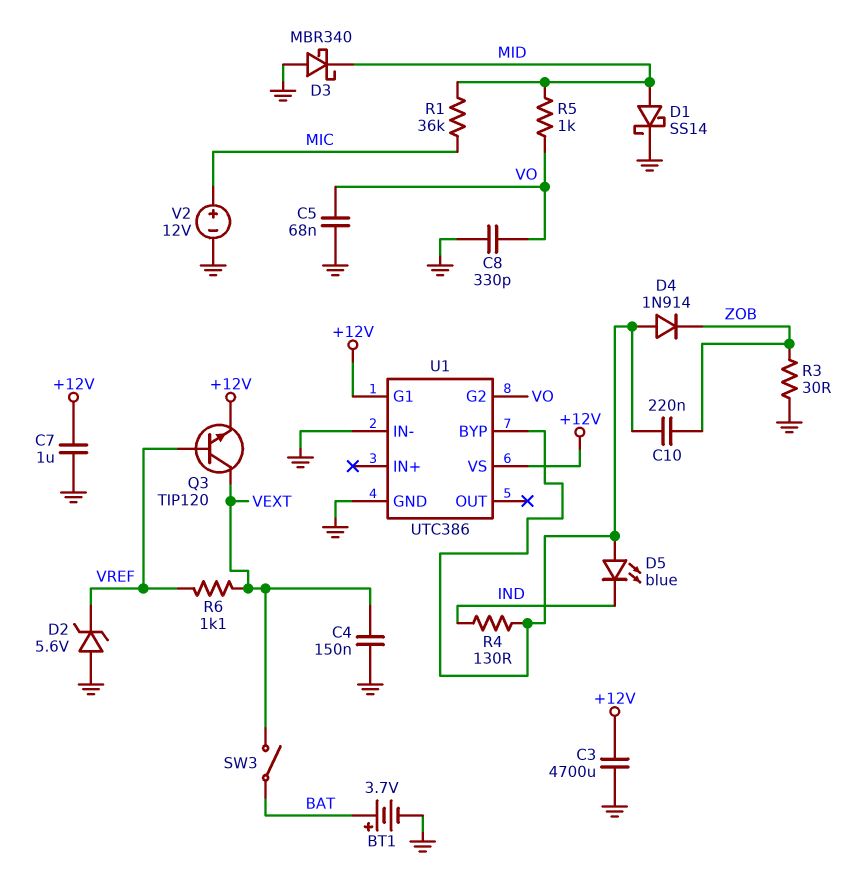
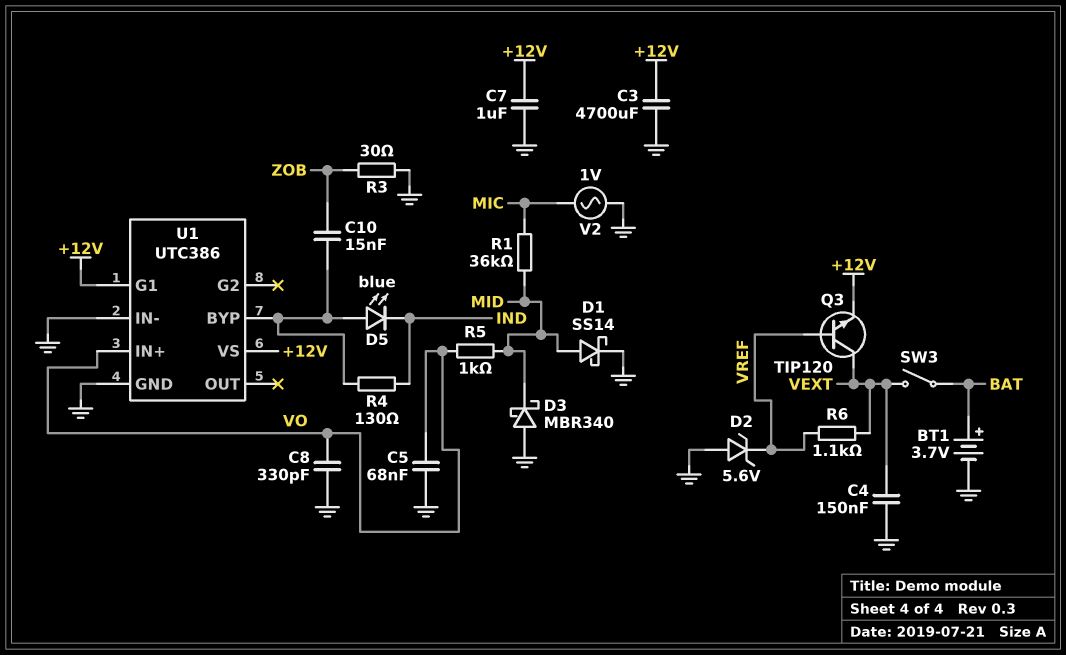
C10: 220nF (U1/BYP, ZOB) -> 15nF (U1/BYP, ZOB)
D4: diode 1N914 (A U1/BYP, K ZOB) -> none
U1 pin G2: VO -> none
U1 pin IN+: none -> VO
V2: 12V (plus MIC, minus GND) -> AC 1V (GND, MIC)

